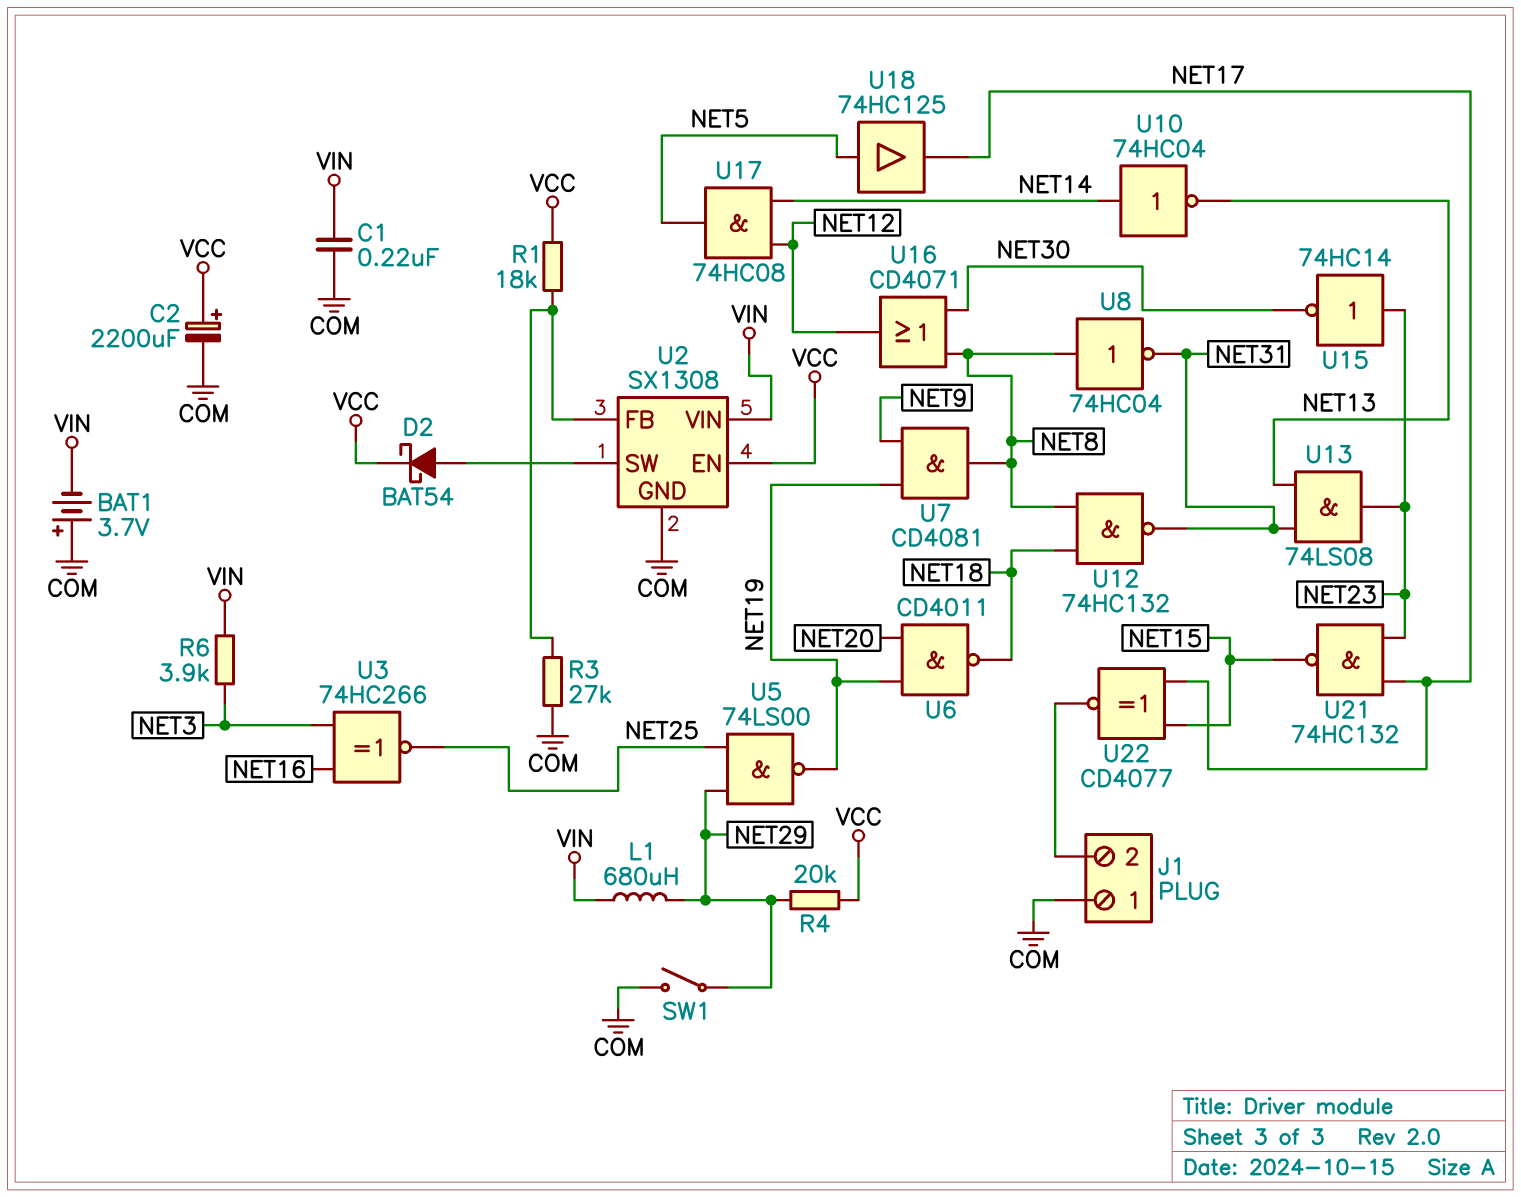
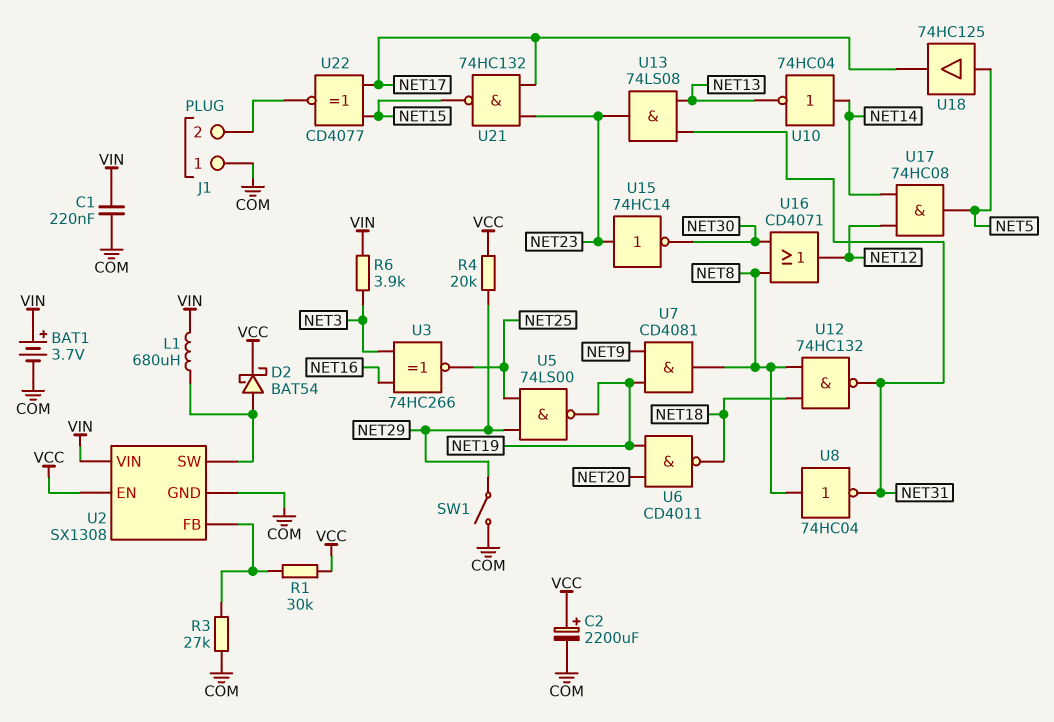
BAT1: 3.7V (plus COM, minus VIN) -> 3.7V (plus VIN, minus COM)
L1: 680uH (NET29, VIN) -> 680uH (U2/SW, VIN)
R1: 18k (U2/FB, VCC) -> 30k (U2/FB, VCC)

